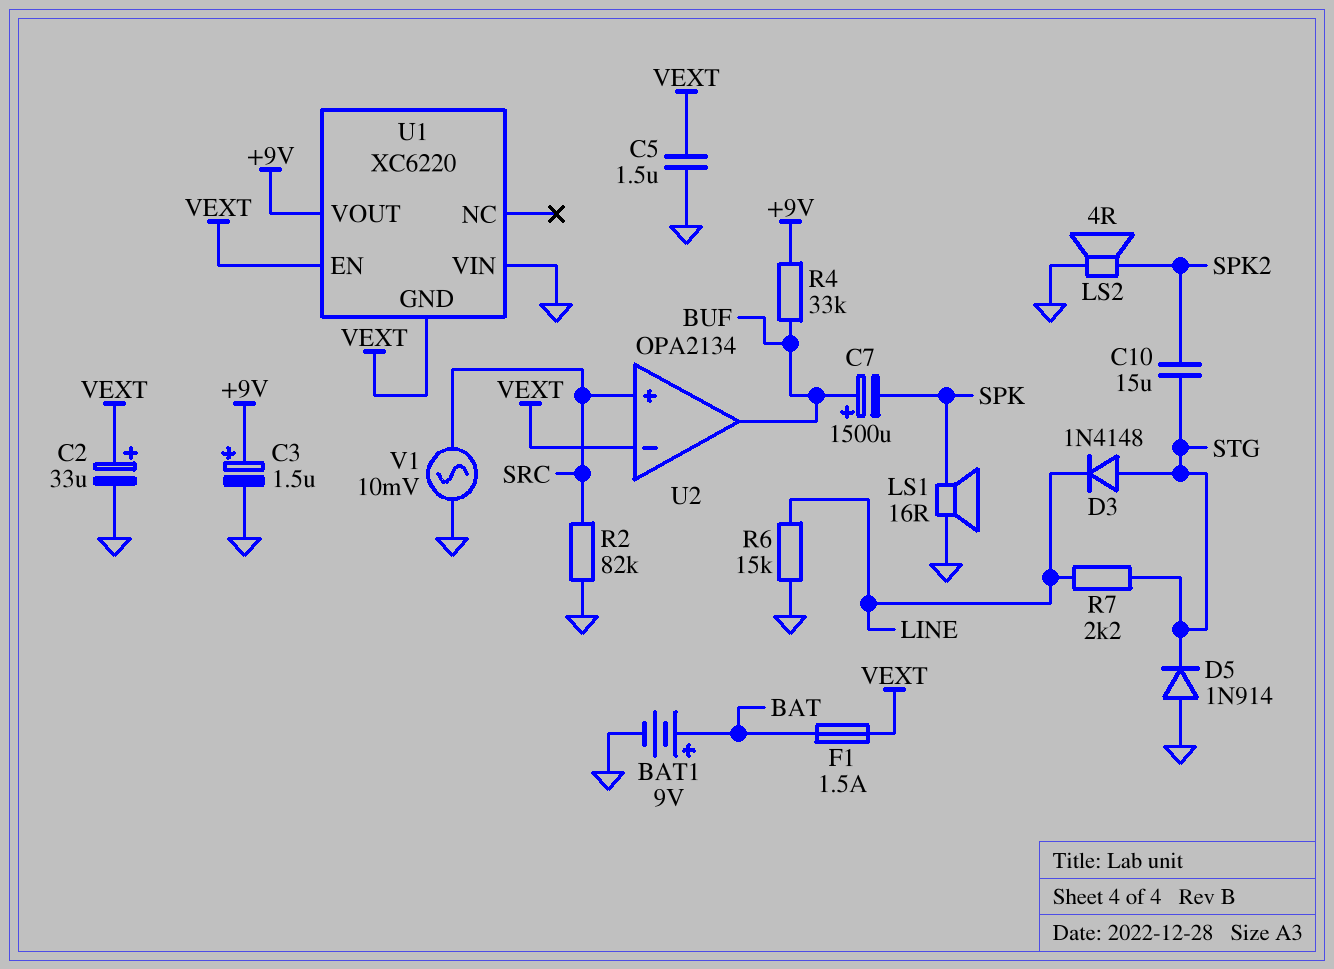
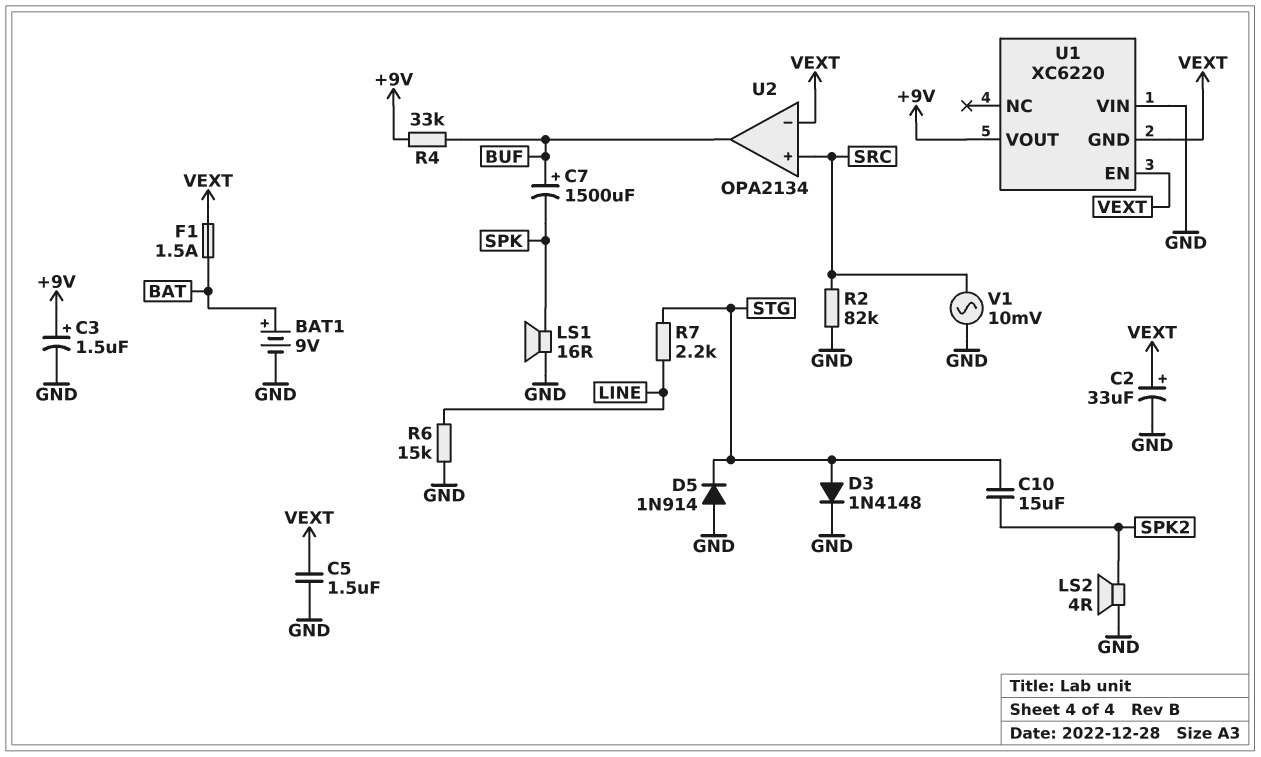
D3: diode 1N4148 (A STG, K LINE) -> diode 1N4148 (A STG, K GND)

